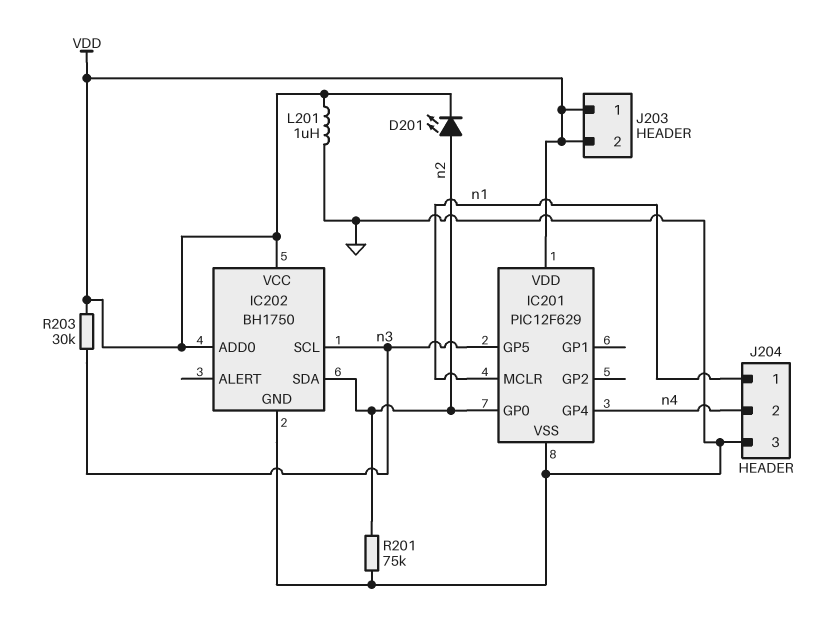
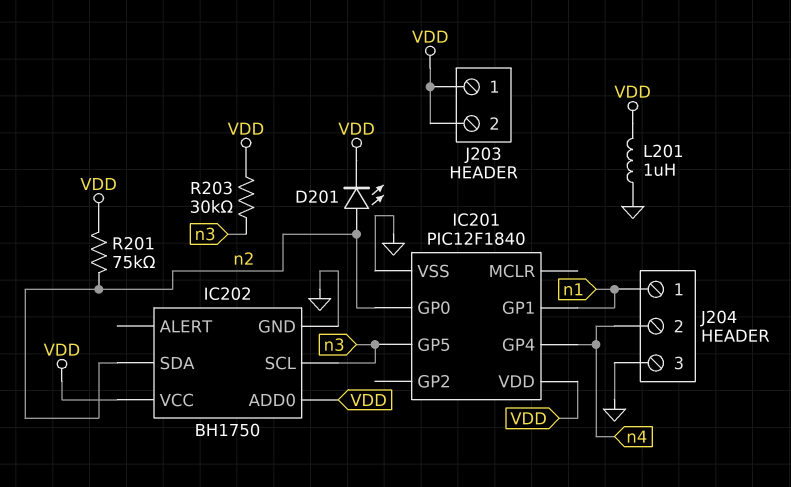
IC201: PIC12F629 -> PIC12F1840
IC201 pin GP1: none -> n1
IC201 pin MCLR: n1 -> none
R201: 75k (GND, n2) -> 75k (VDD, n2)

